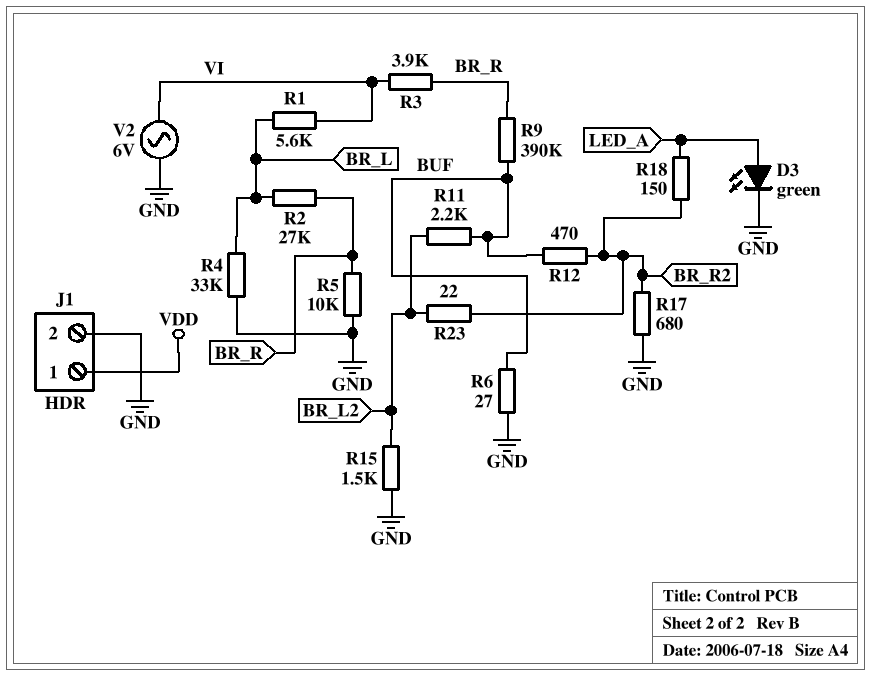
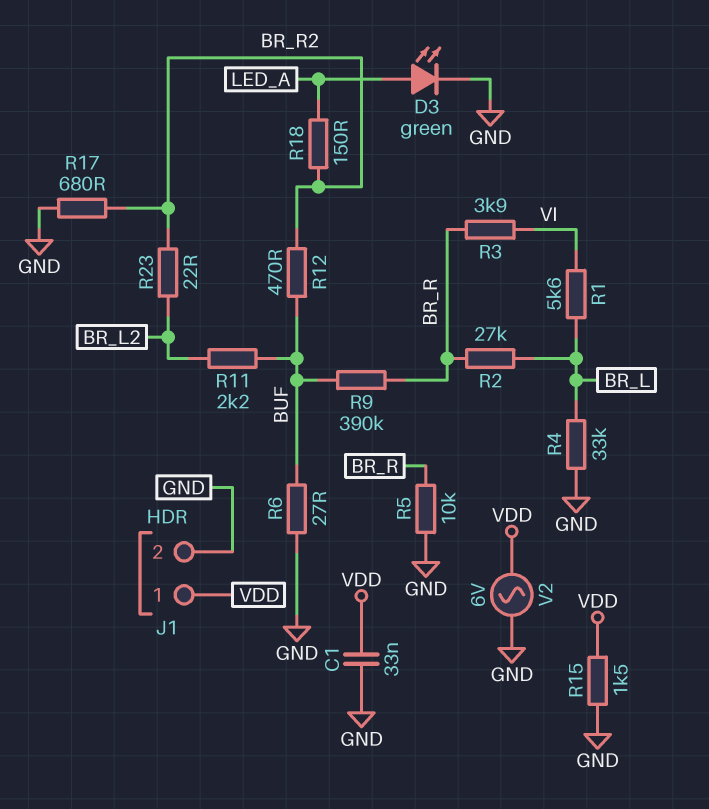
C1: none -> 33nF (GND, VDD)
R15: 1.5k (BR_L2, GND) -> 1.5k (GND, VDD)
V2: AC 6V (GND, VI) -> AC 6V (GND, VDD)

